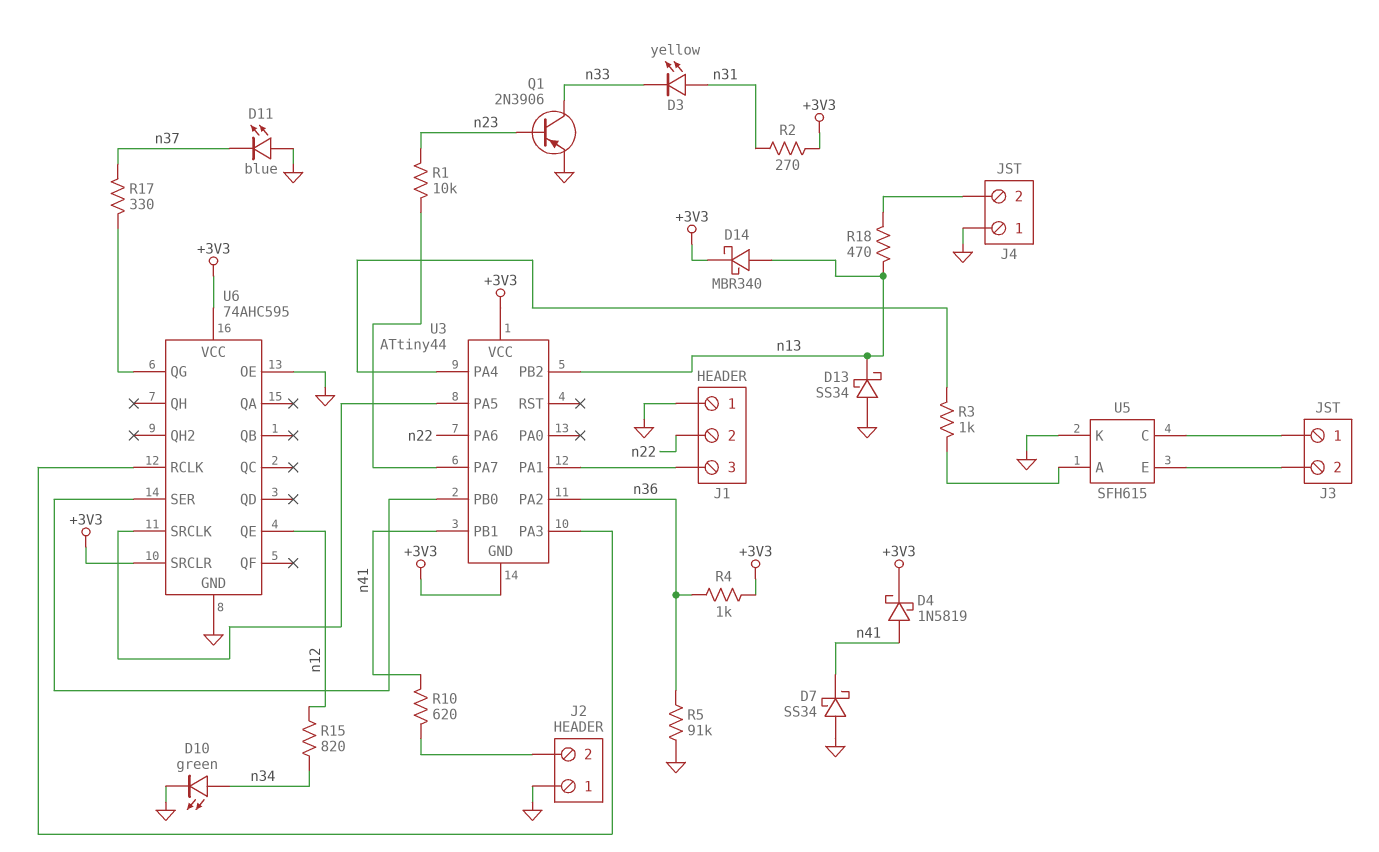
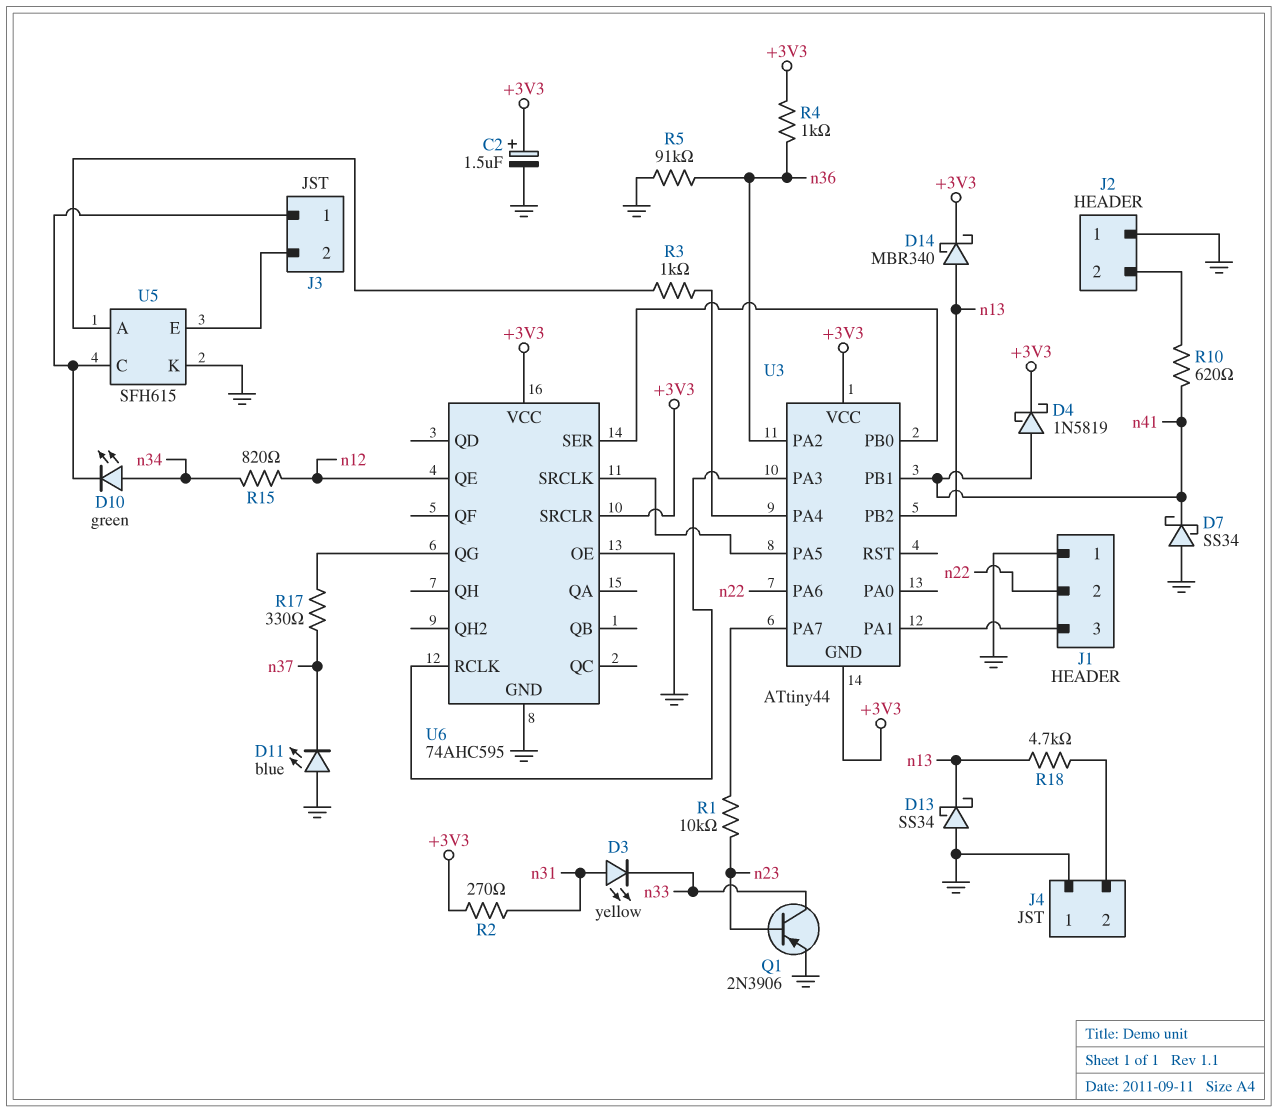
C2: none -> 1.5uF (plus +3V3, minus GND)
D10: LED green (A n34, K GND) -> LED green (A n34, K J3/1)
R18: 470 (J4/2, n13) -> 4.7k (J4/2, n13)

